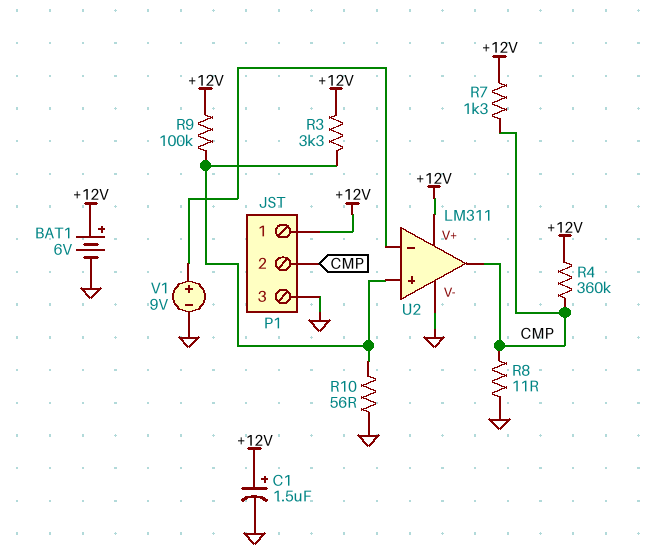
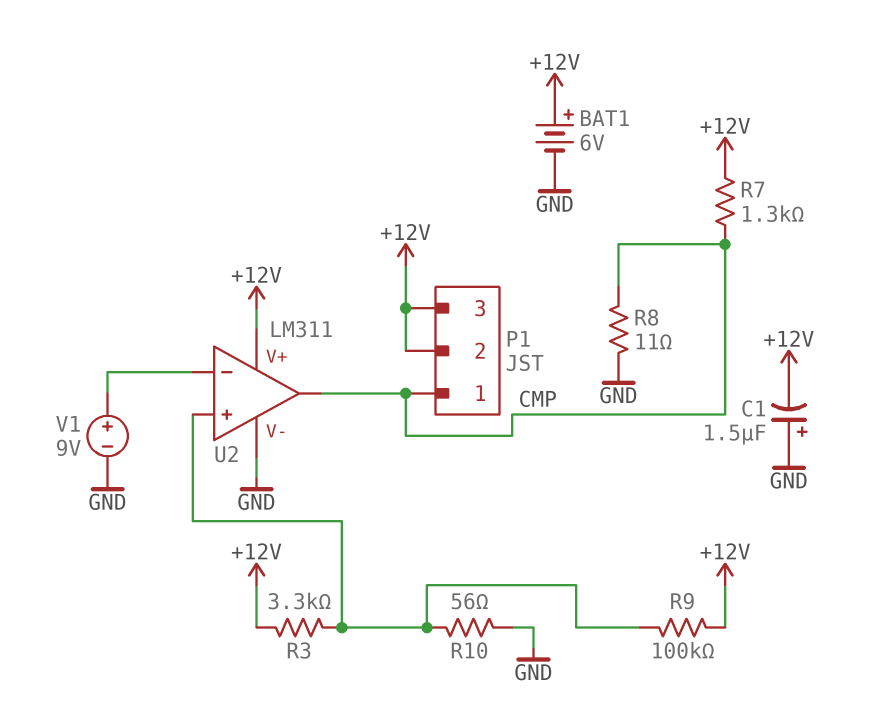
C1: 1.5uF (plus +12V, minus GND) -> 1.5uF (plus GND, minus +12V)
P1 pin 1: +12V -> CMP
P1 pin 2: CMP -> +12V
P1 pin 3: GND -> +12V
R4: 360k (+12V, CMP) -> none

